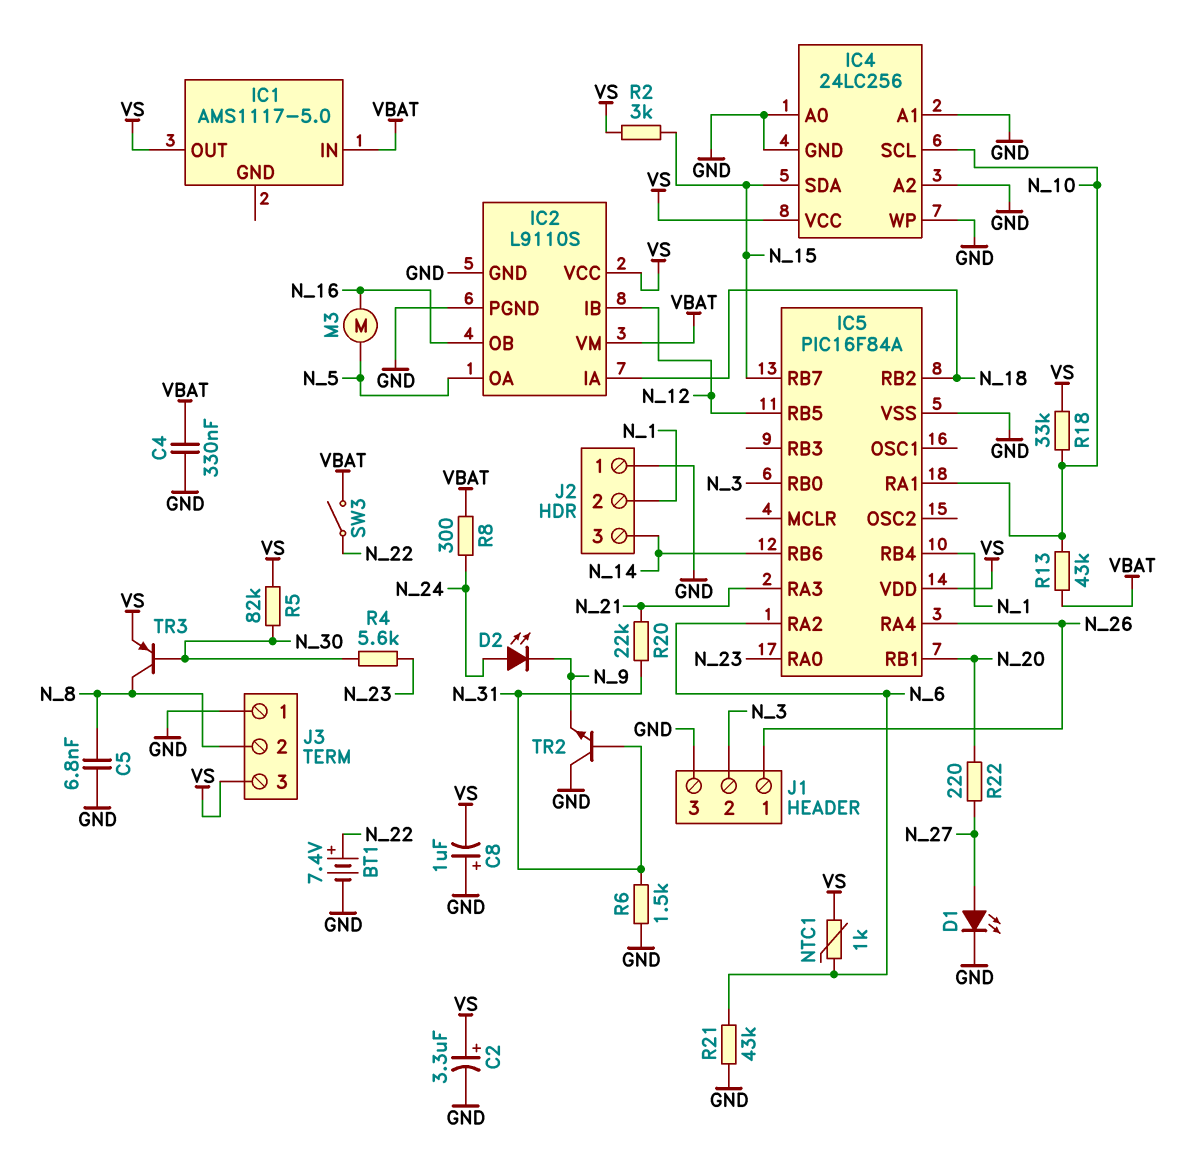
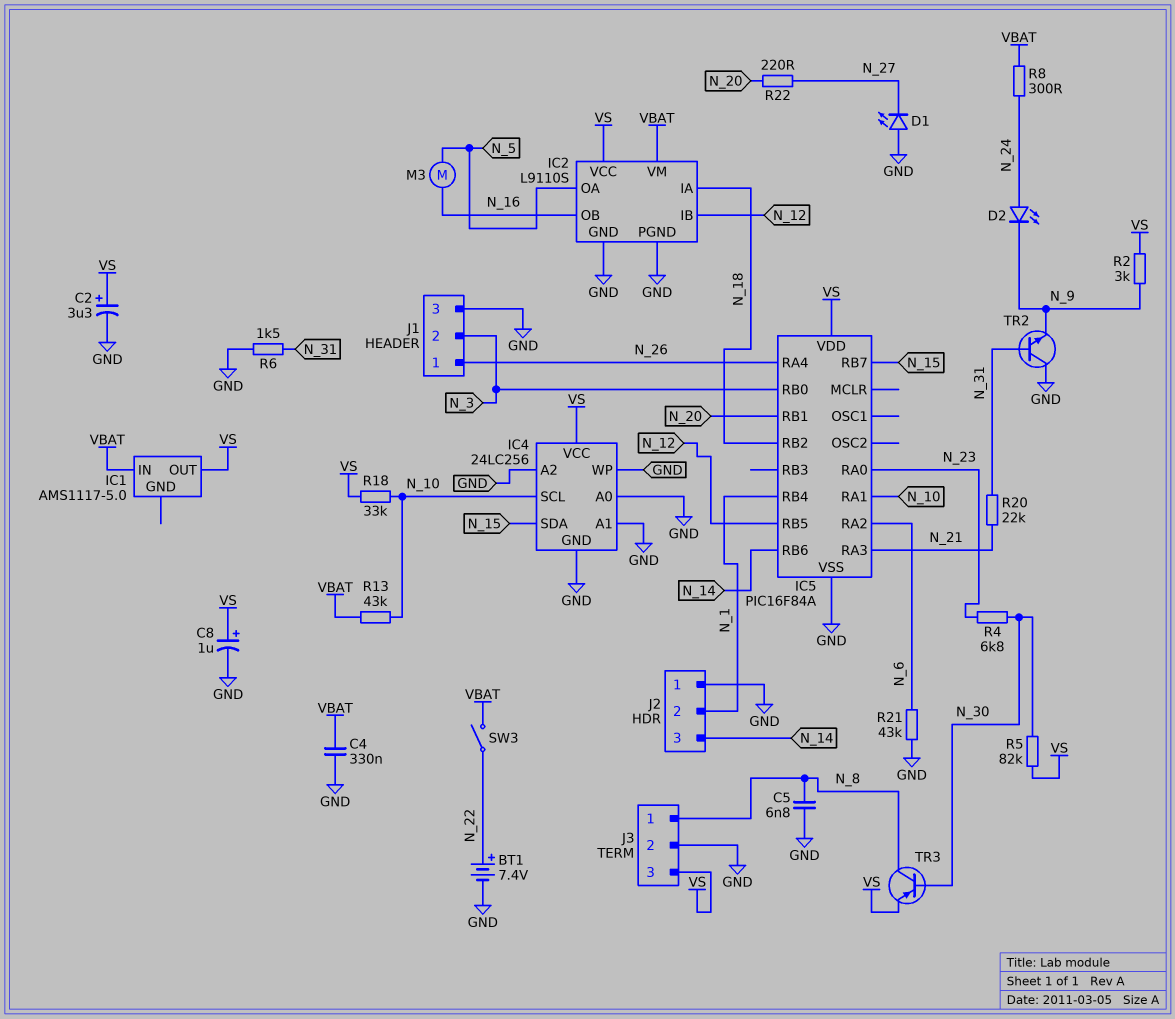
C8: 1uF (plus GND, minus VS) -> 1uF (plus VS, minus GND)
D1: LED (A N_27, K GND) -> LED (A GND, K N_27)
J3 pin 1: GND -> N_8
J3 pin 2: N_8 -> GND
NTC1: 1k (N_6, VS) -> none
R2: 3k (N_15, VS) -> 3k (N_9, VS)
R4: 5.6k (N_23, N_30) -> 6.8k (N_23, N_30)

